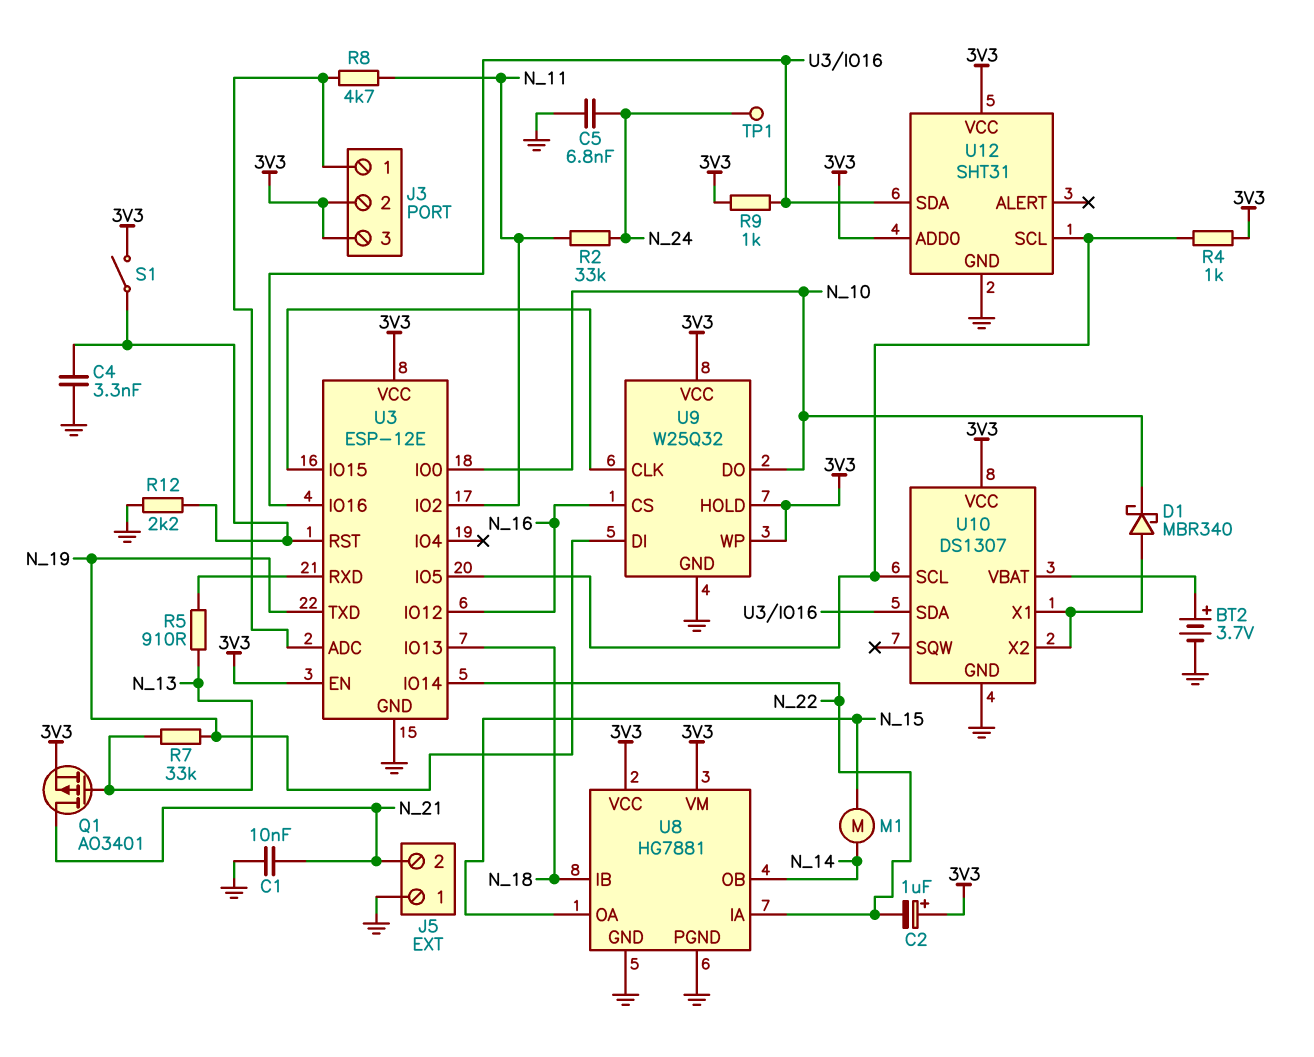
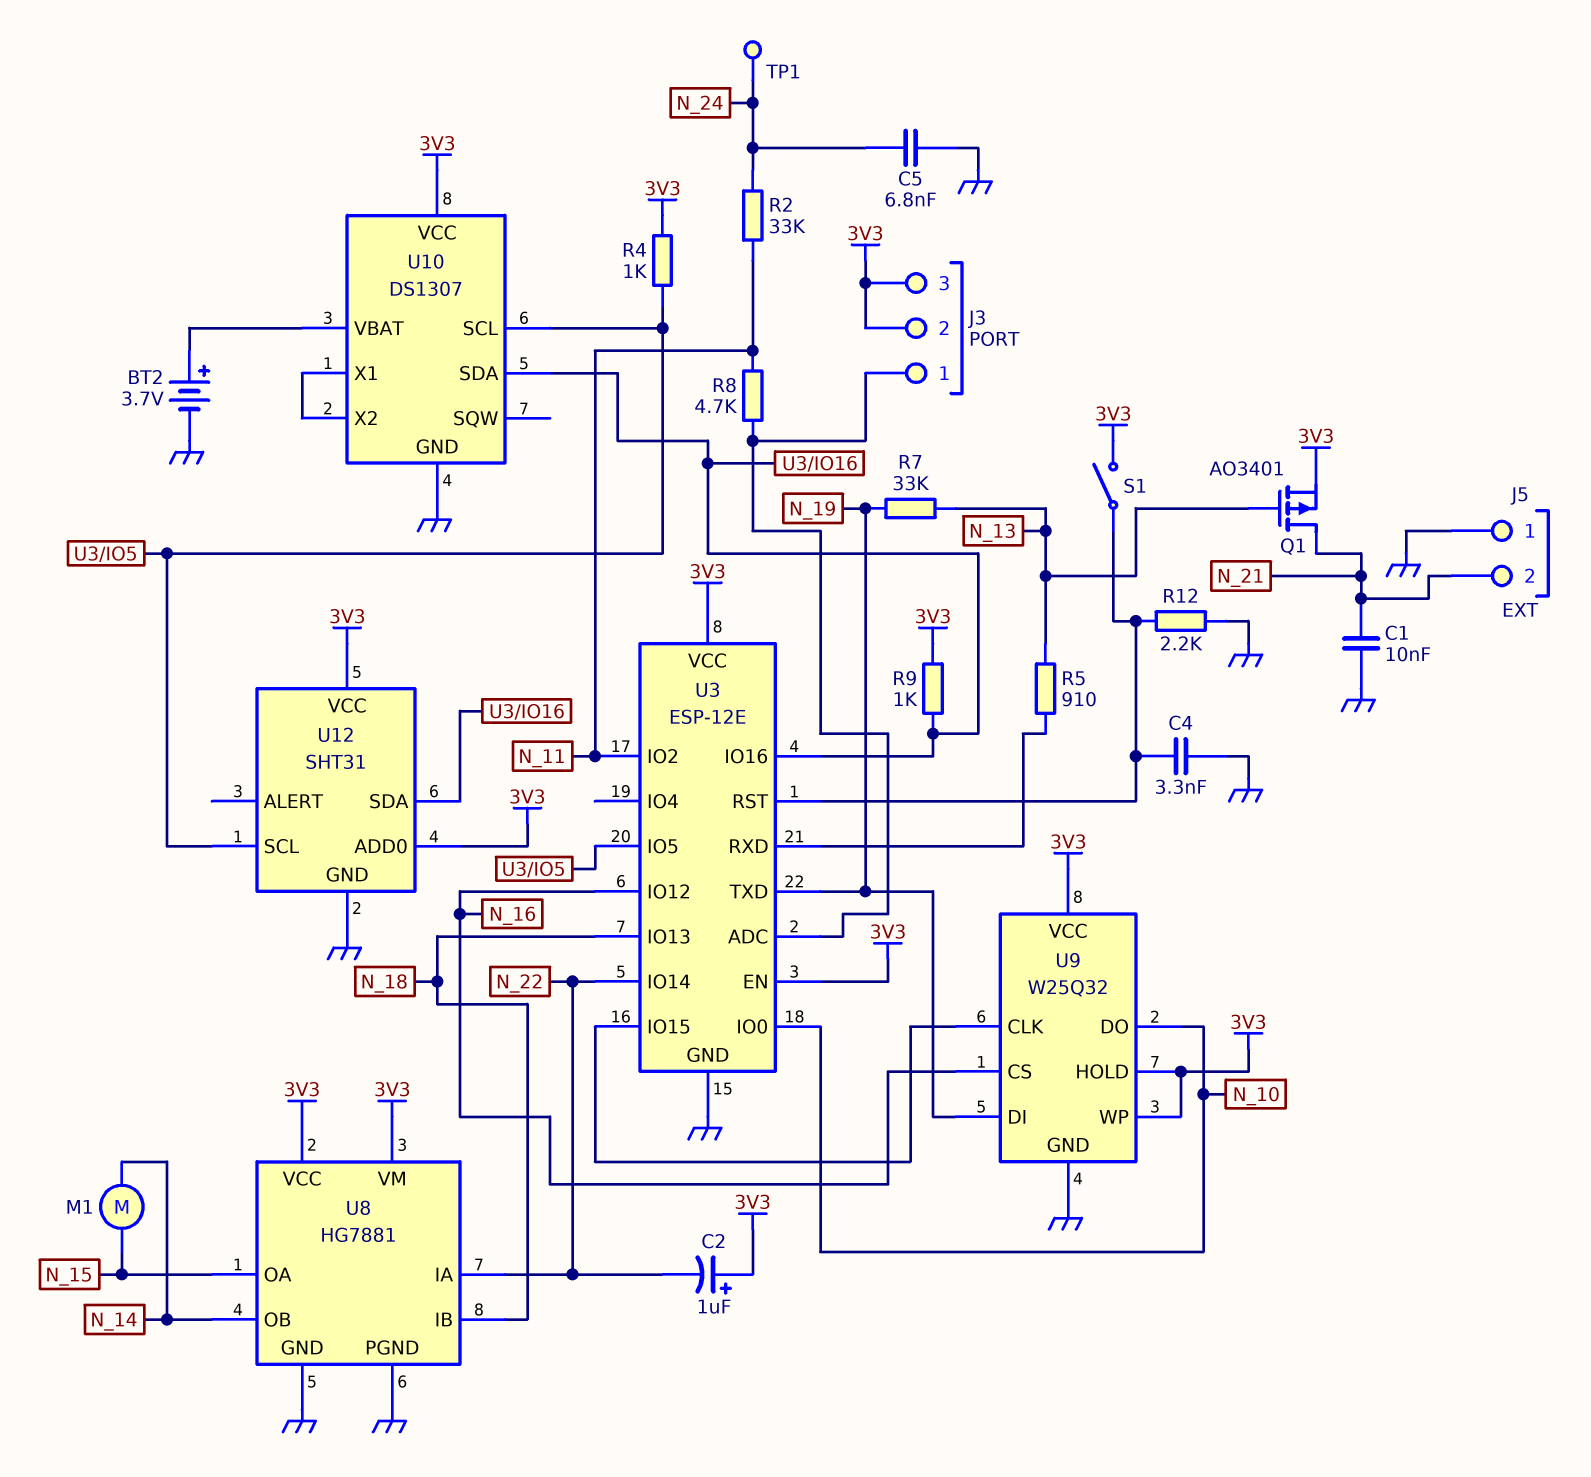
D1: schottky MBR340 (A U10/X1, K N_10) -> none

